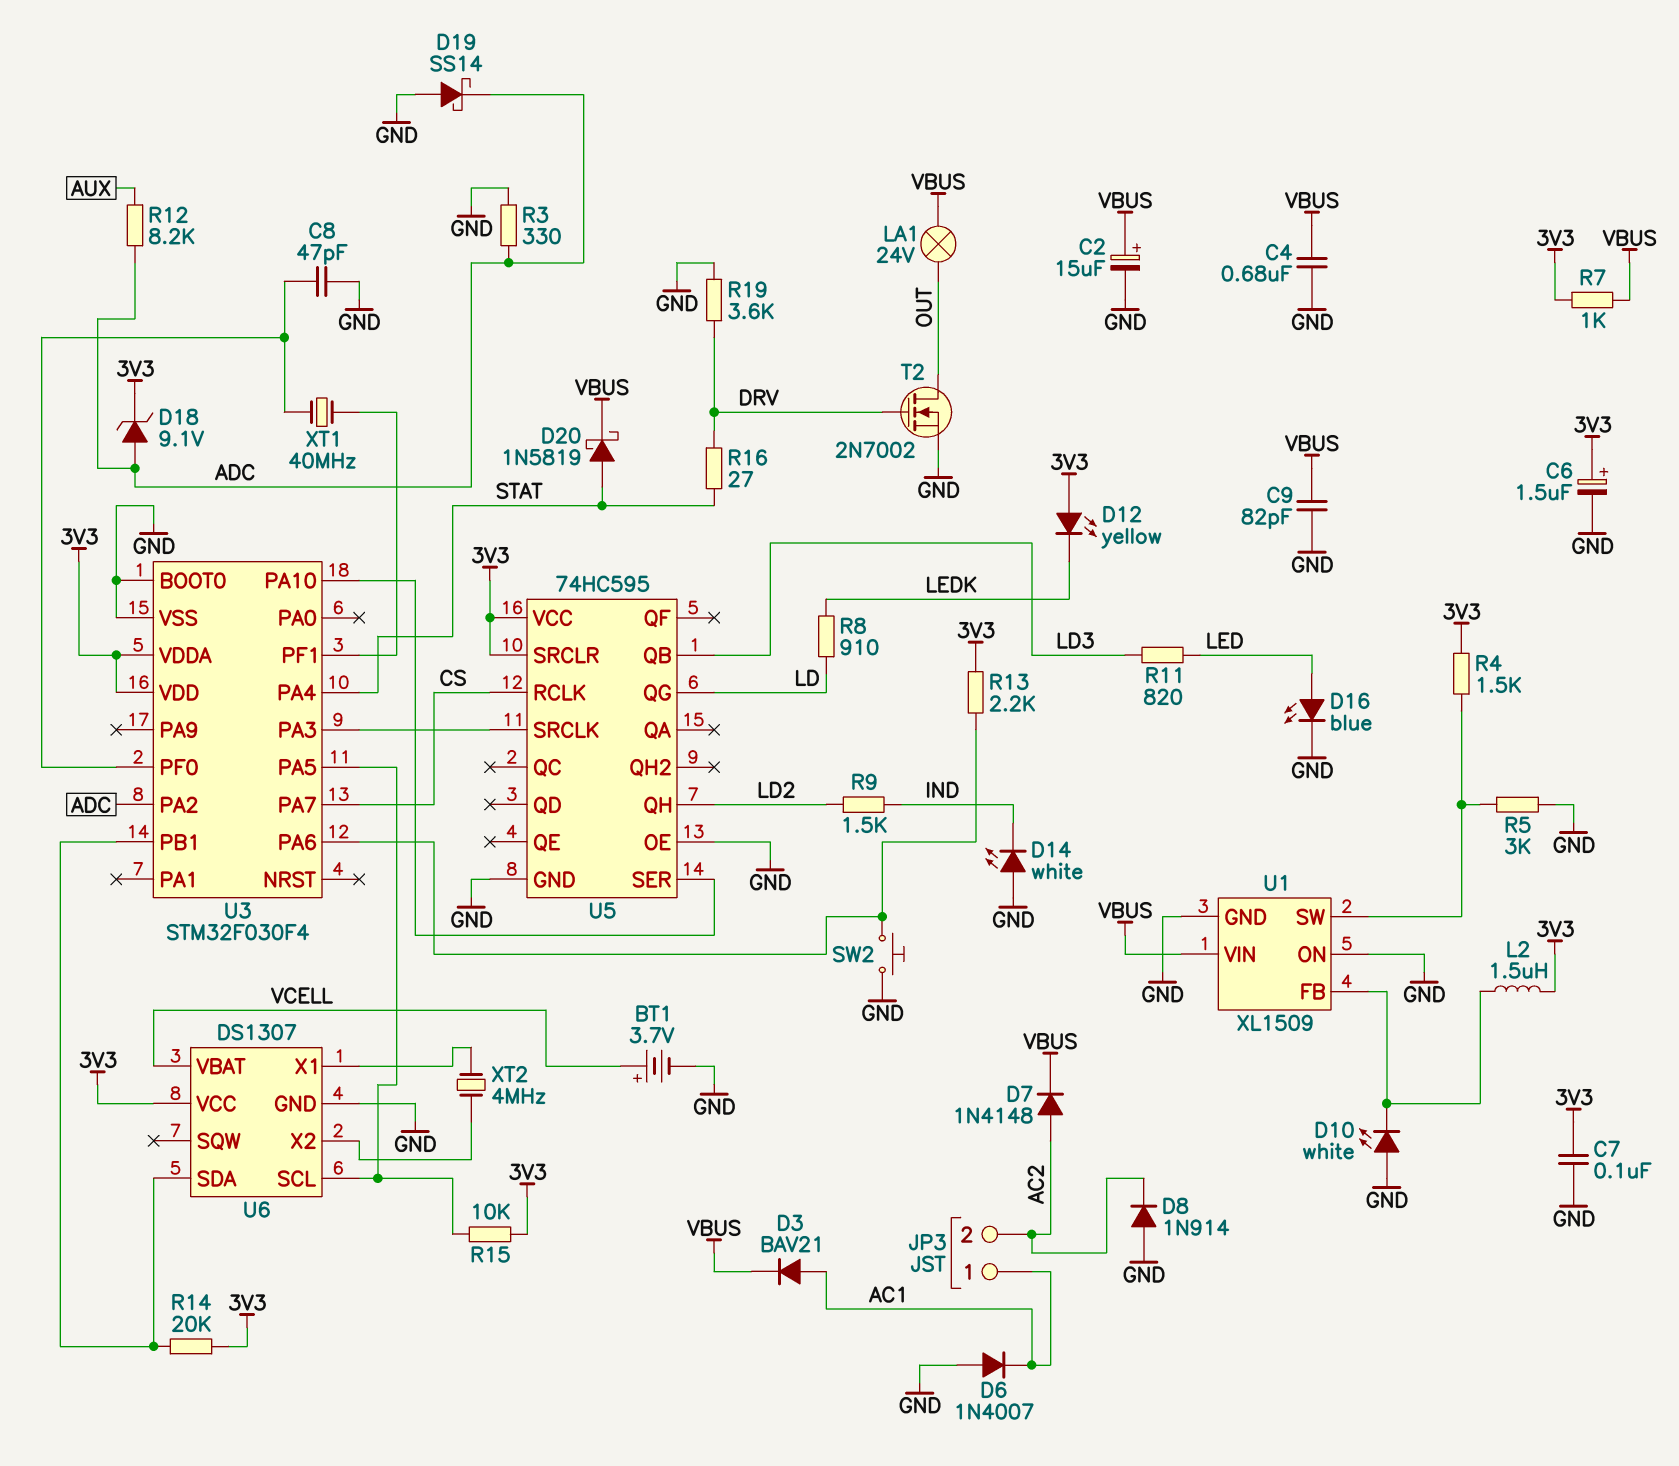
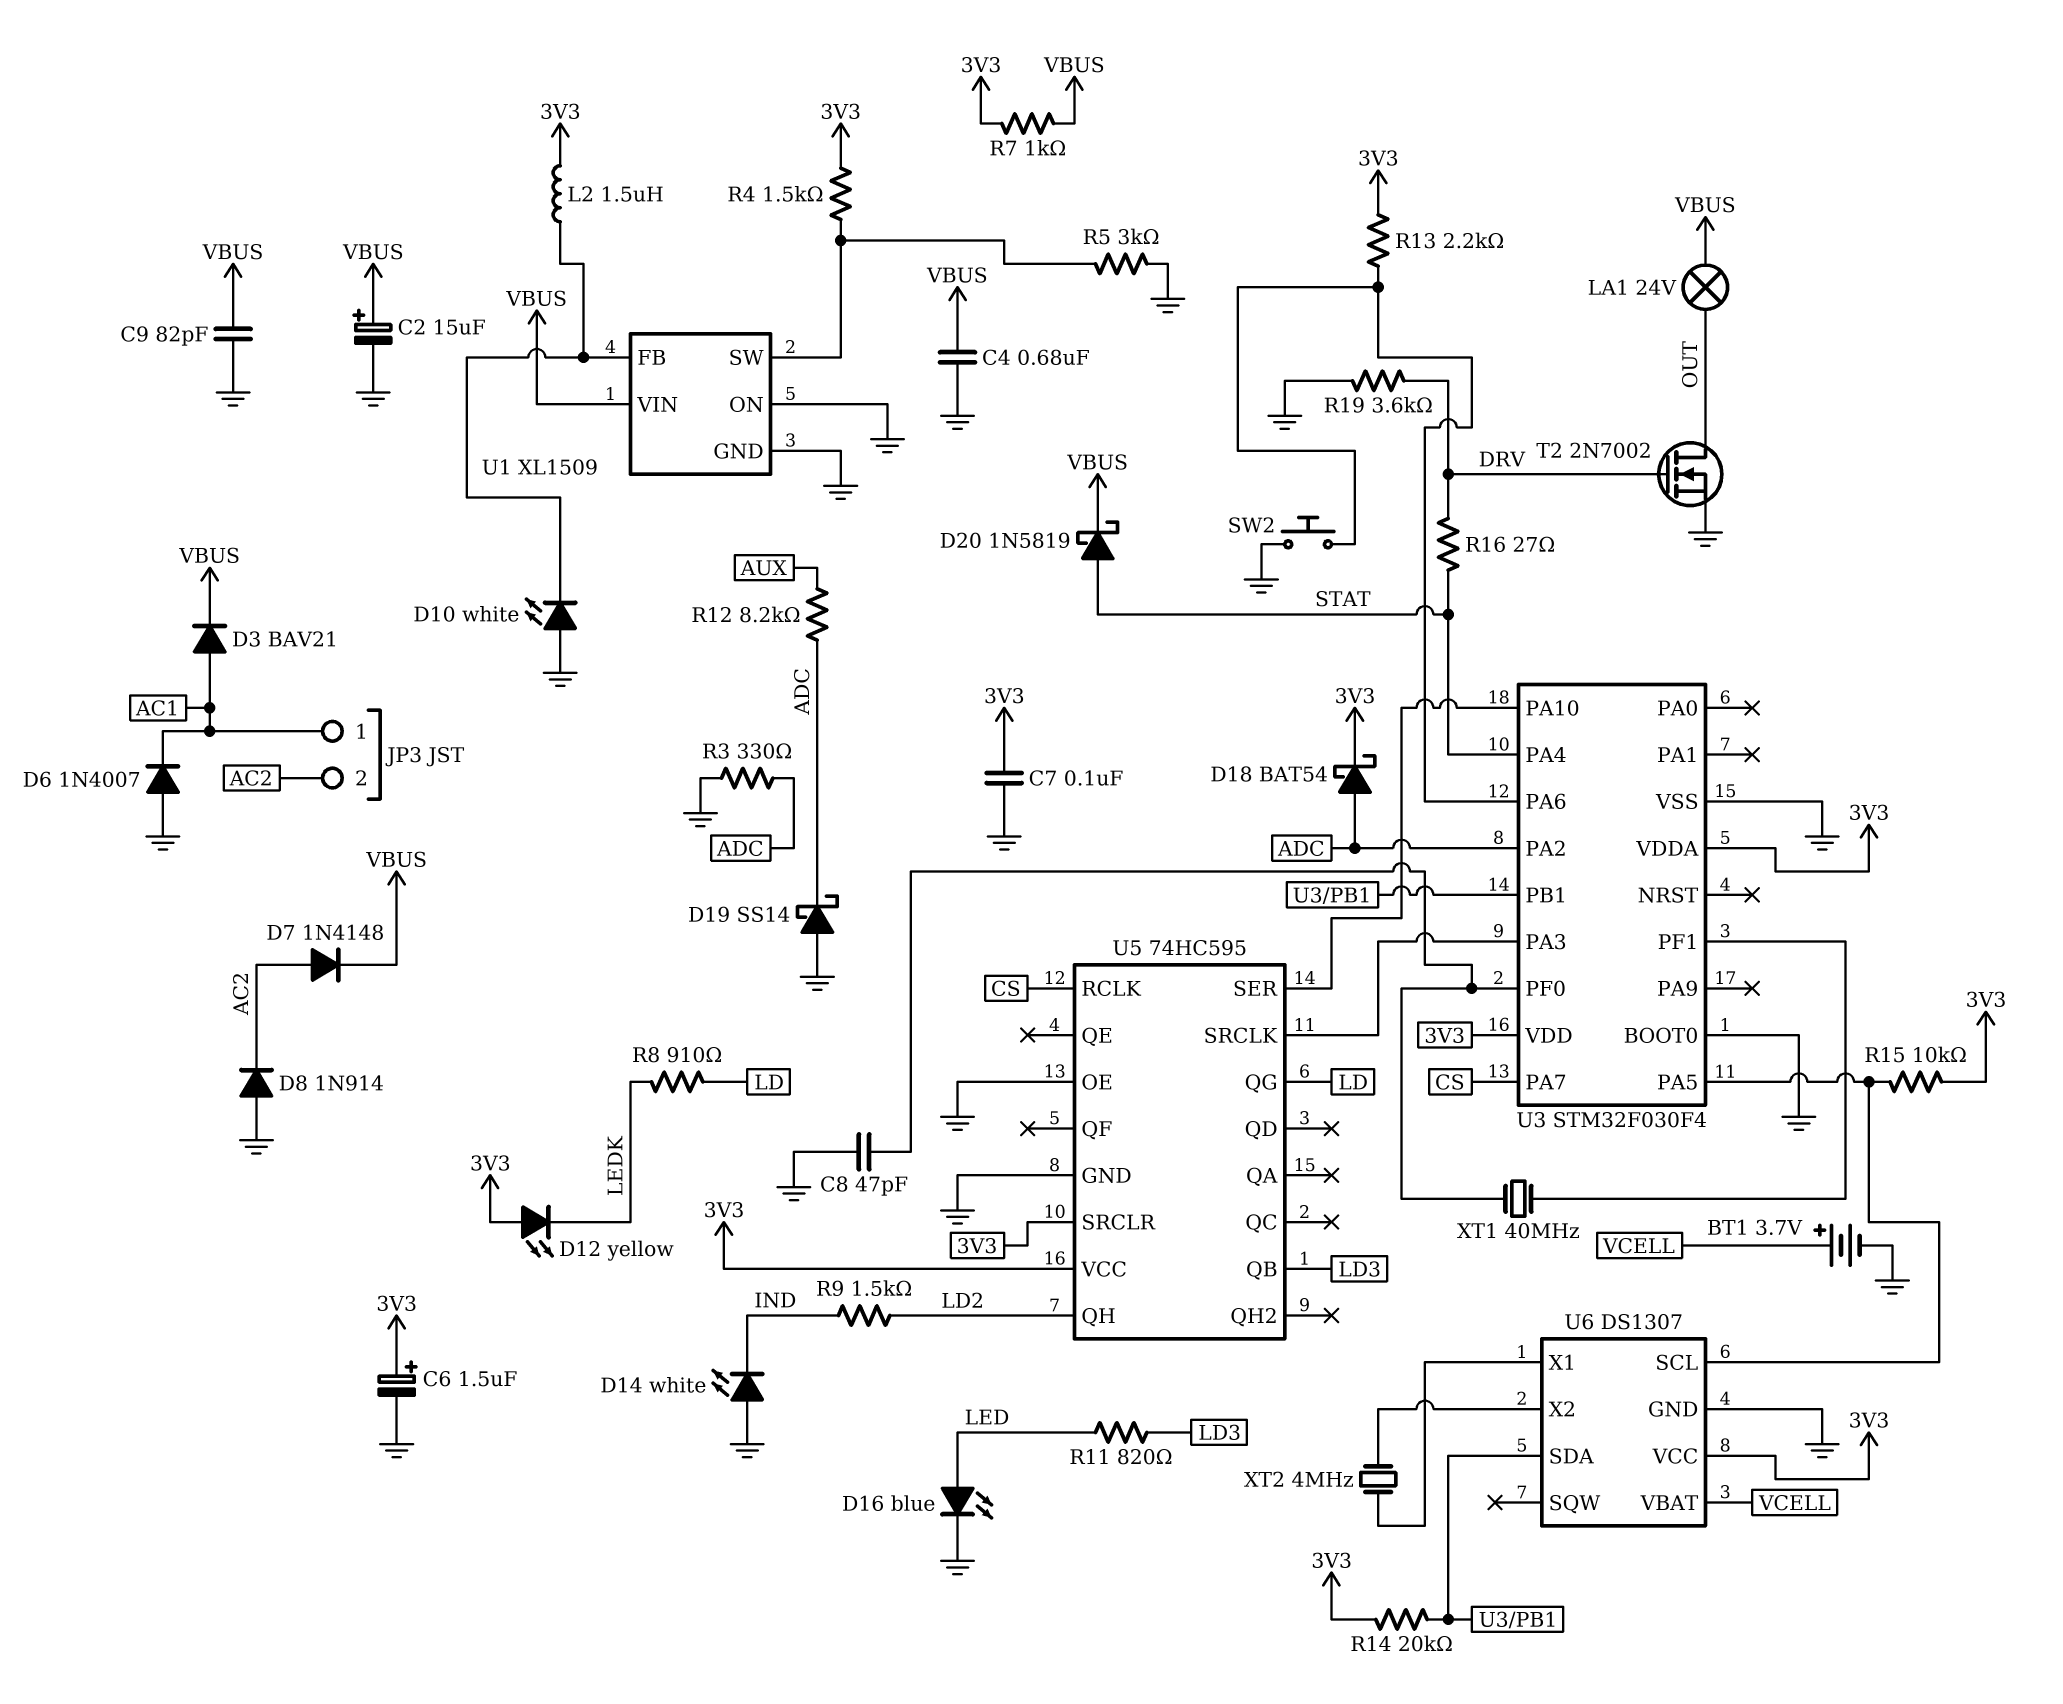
D18: zener 9.1V (A ADC, K 3V3) -> schottky BAT54 (A ADC, K 3V3)

